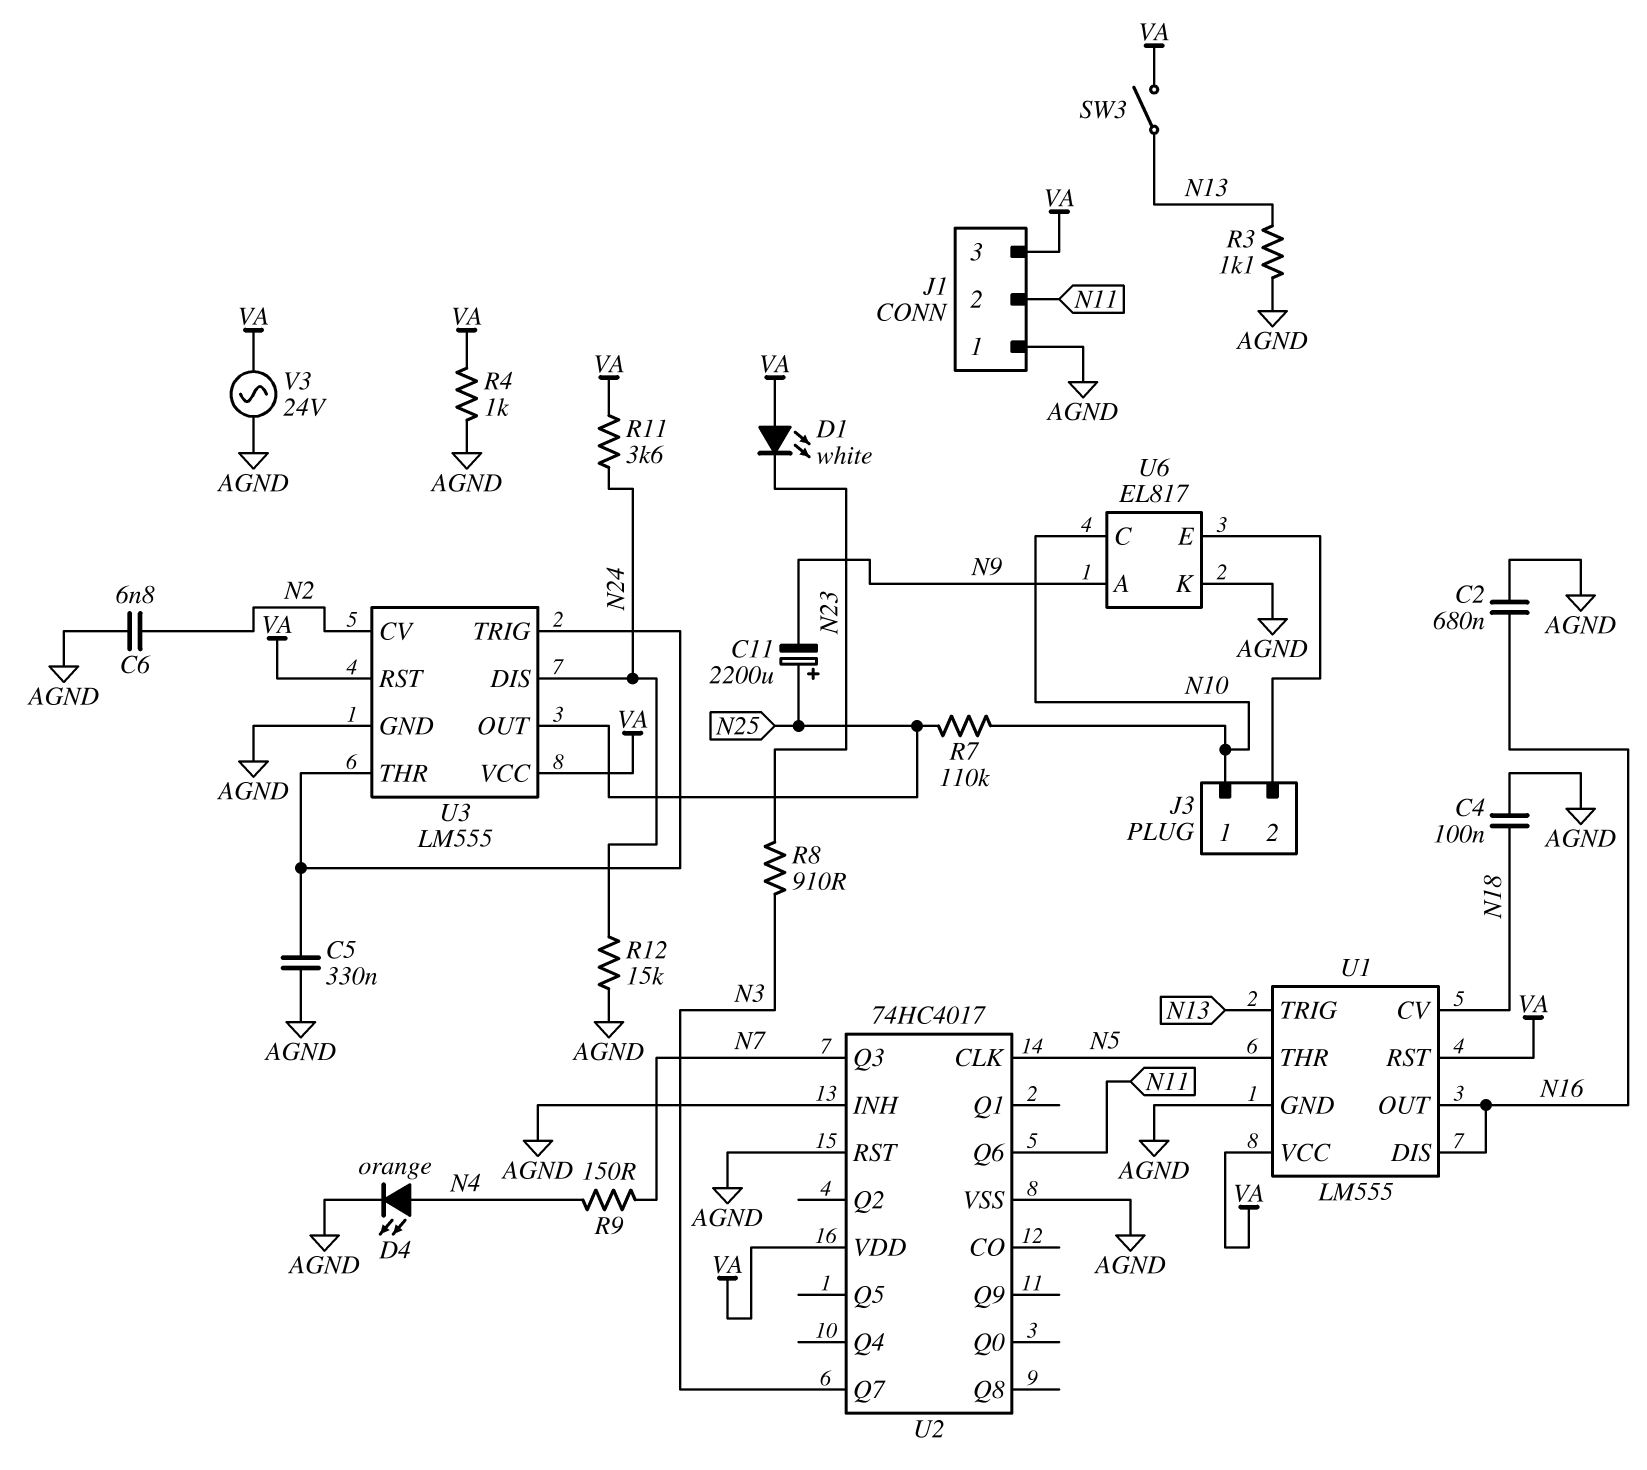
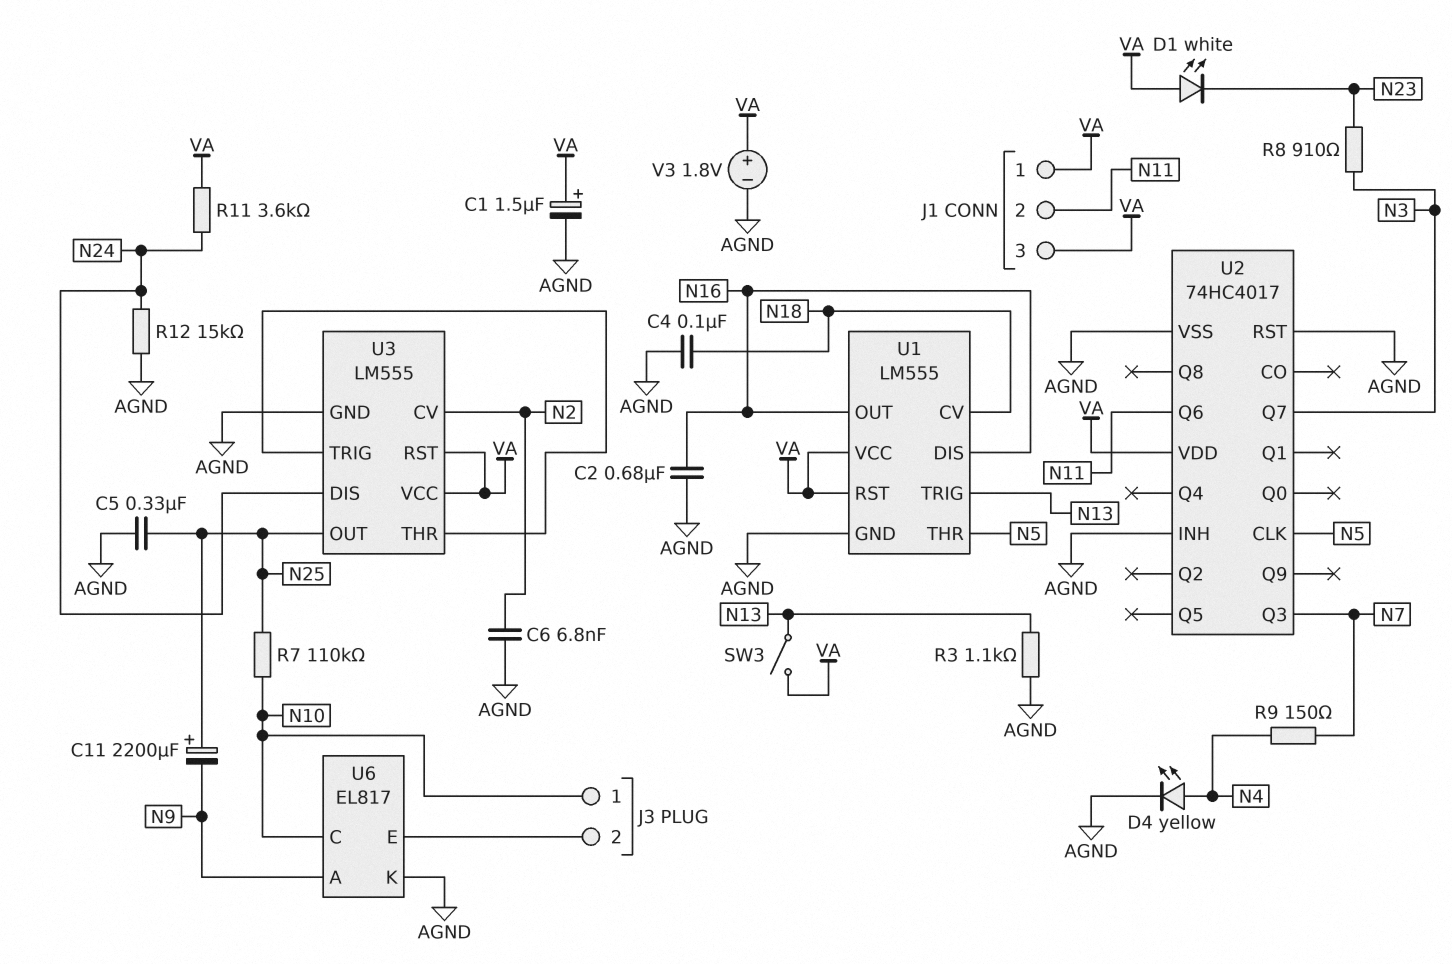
C1: none -> 1.5uF (plus VA, minus AGND)
C5: 330nF (AGND, U3/THR) -> 330nF (AGND, N25)
D4: LED orange (A N4, K AGND) -> LED yellow (A N4, K AGND)
J1 pin 1: AGND -> VA
R4: 1k (AGND, VA) -> none
V3: AC 24V (AGND, VA) -> 1.8V (plus VA, minus AGND)

